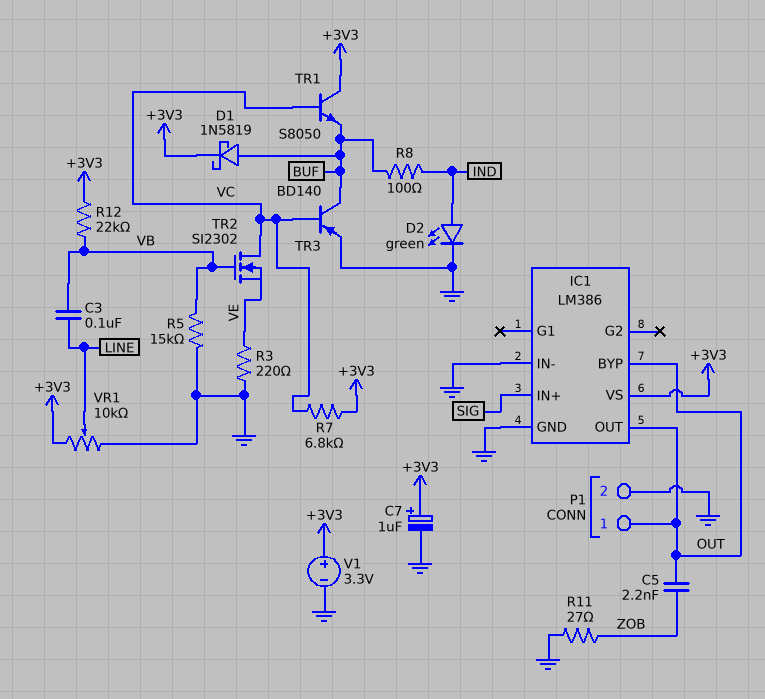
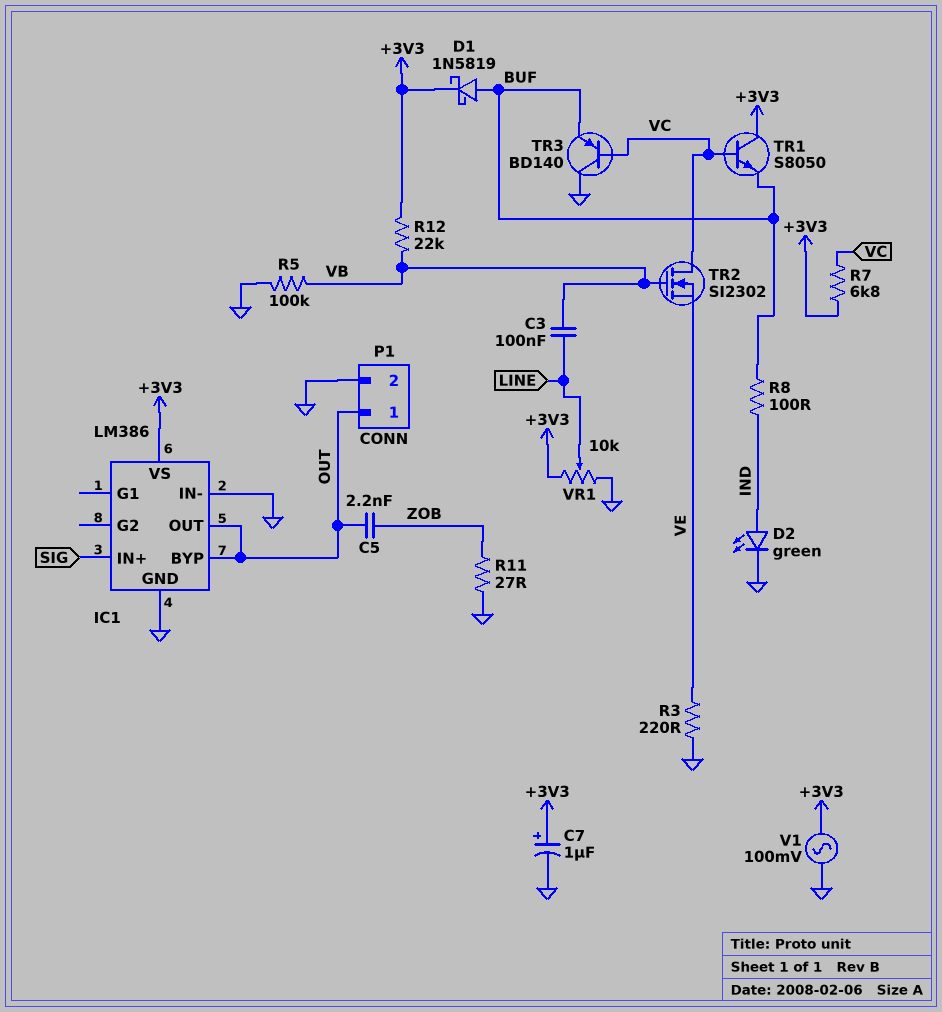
R5: 15k (GND, VB) -> 100k (GND, VB)
TR3: PNP BD140 (B VC, C BUF, E GND) -> PNP BD140 (B VC, C GND, E BUF)
V1: 3.3V (plus +3V3, minus GND) -> AC 100mV (+3V3, GND)

